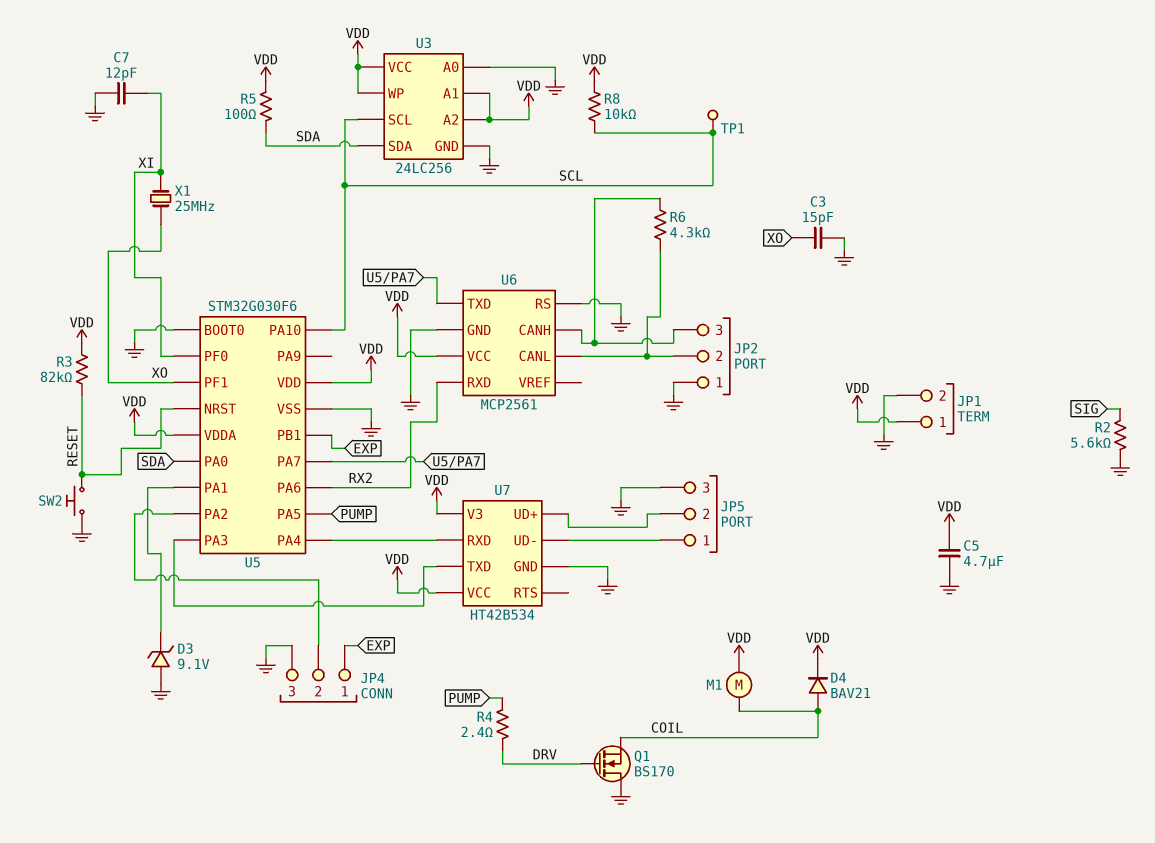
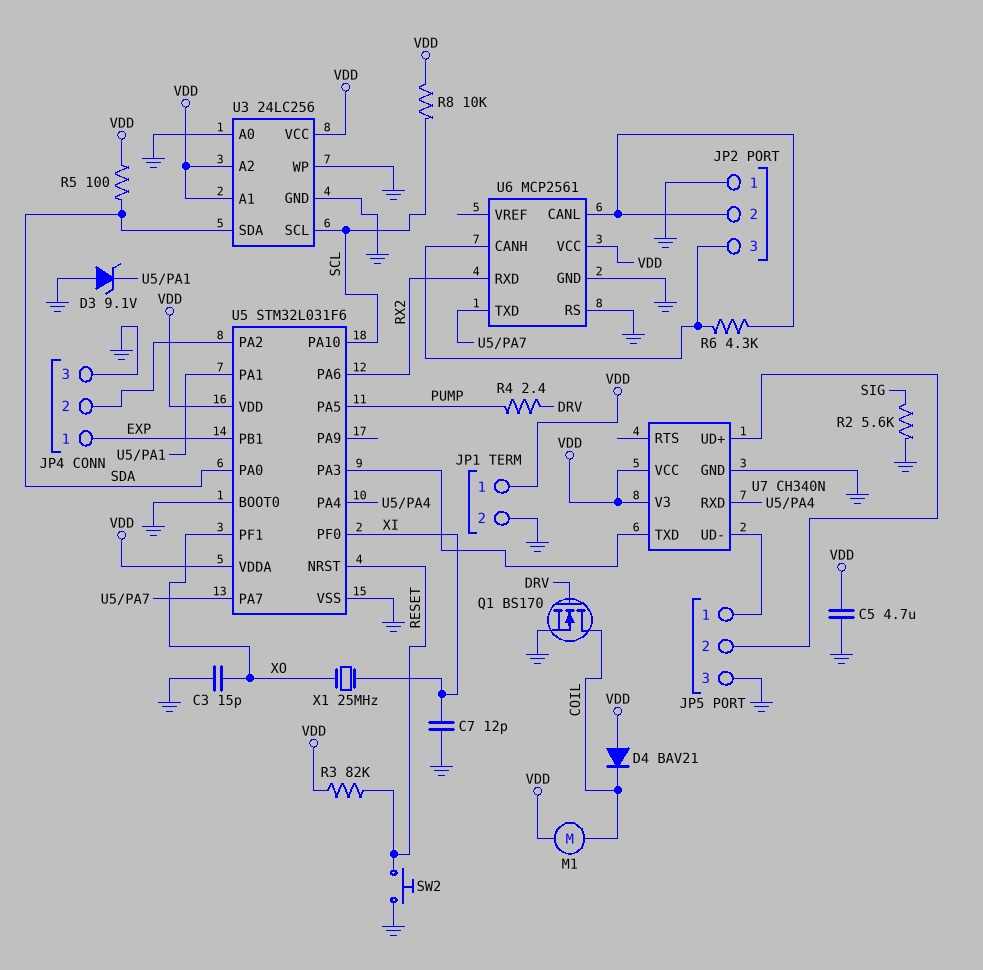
D4: diode BAV21 (A COIL, K VDD) -> diode BAV21 (A VDD, K COIL)
Q1: NMOS BS170 (G DRV, D GND, S COIL) -> NMOS BS170 (G DRV, D COIL, S GND)
TP1: test point (SCL) -> none
U3 pin WP: VDD -> GND
U5: STM32G030F6 -> STM32L031F6
U7: HT42B534 -> CH340N

